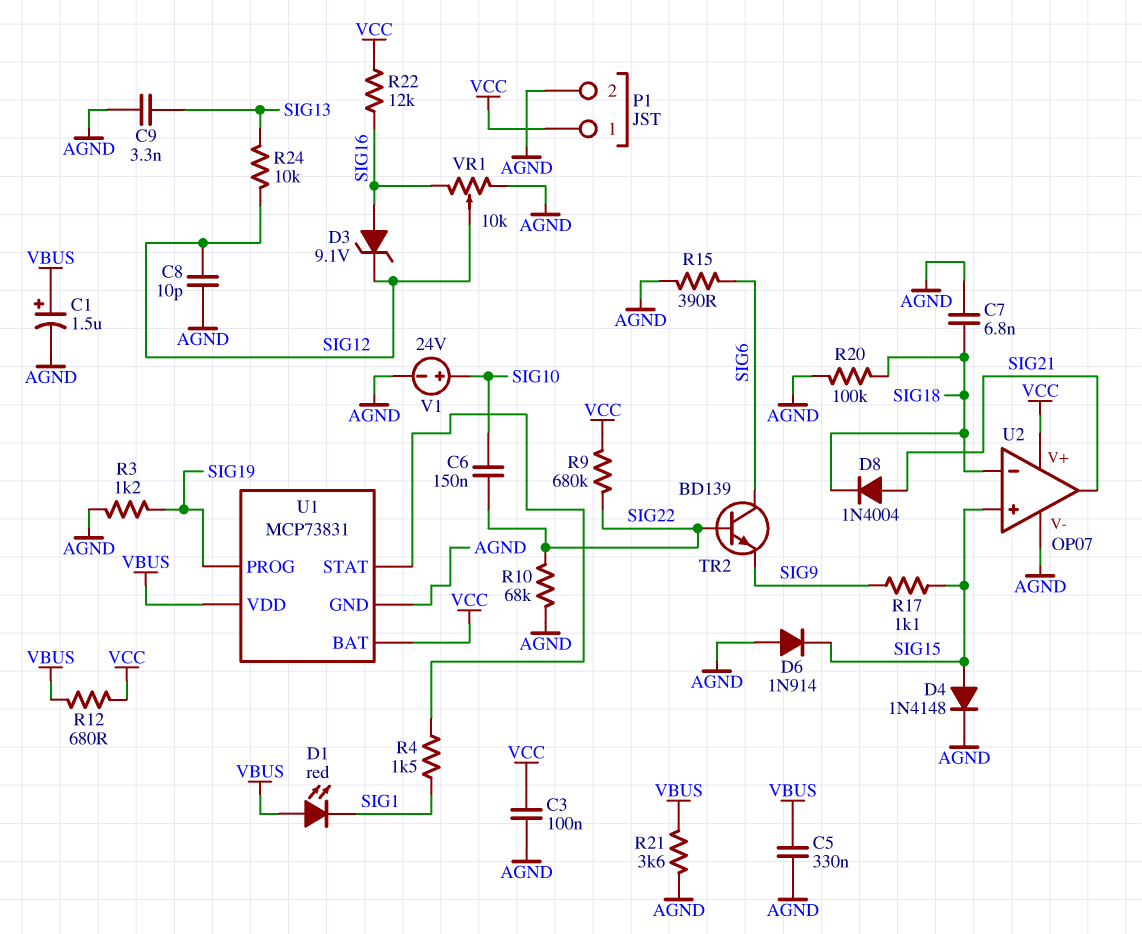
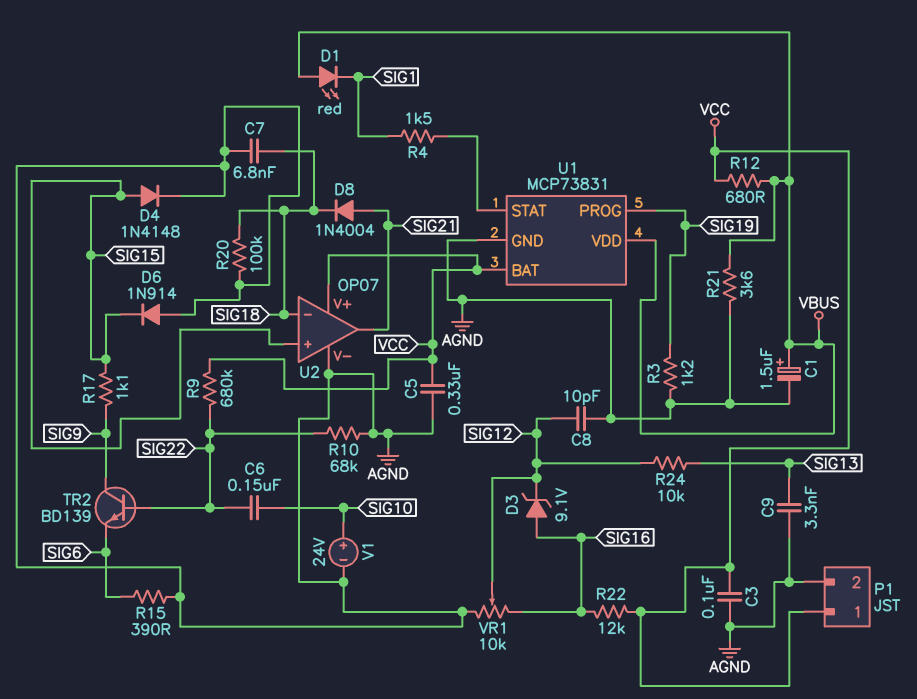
C5: 330nF (AGND, VBUS) -> 330nF (AGND, VCC)
TR2: NPN BD139 (B SIG22, C SIG6, E SIG9) -> NPN BD139 (B SIG22, C SIG9, E SIG6)

